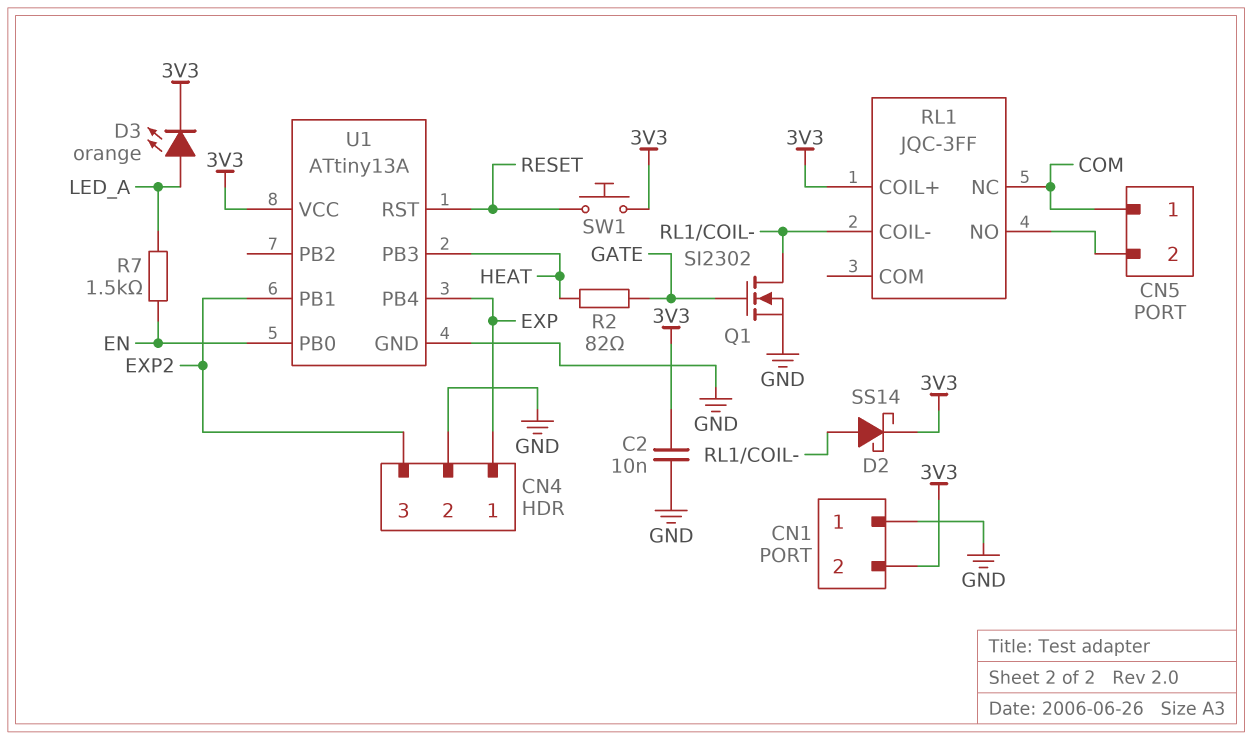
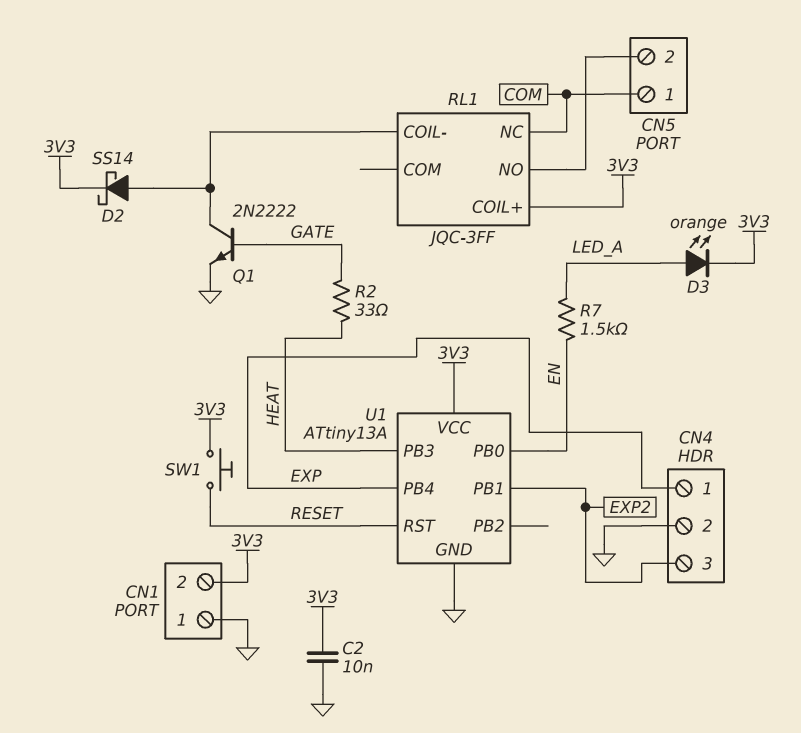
Q1: NMOS SI2302 (G GATE, D RL1/COIL-, S GND) -> NPN 2N2222 (B GATE, C RL1/COIL-, E GND)
R2: 82 (GATE, HEAT) -> 33 (GATE, HEAT)

